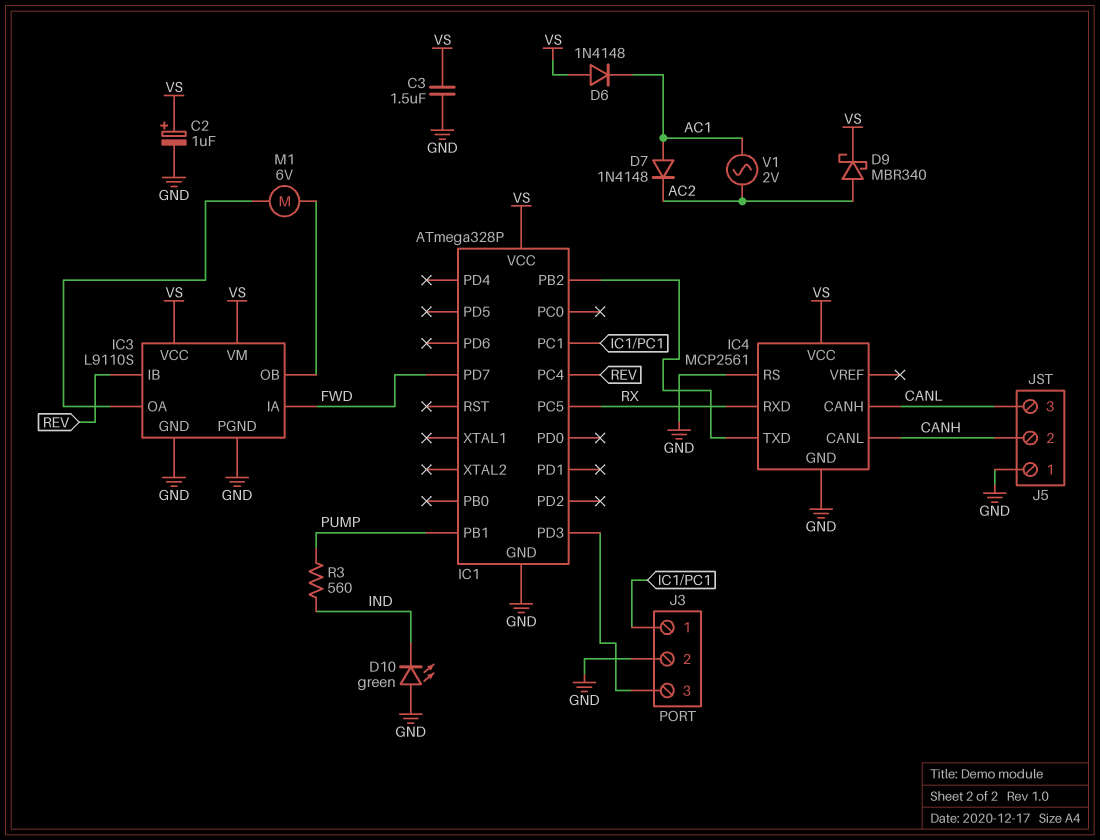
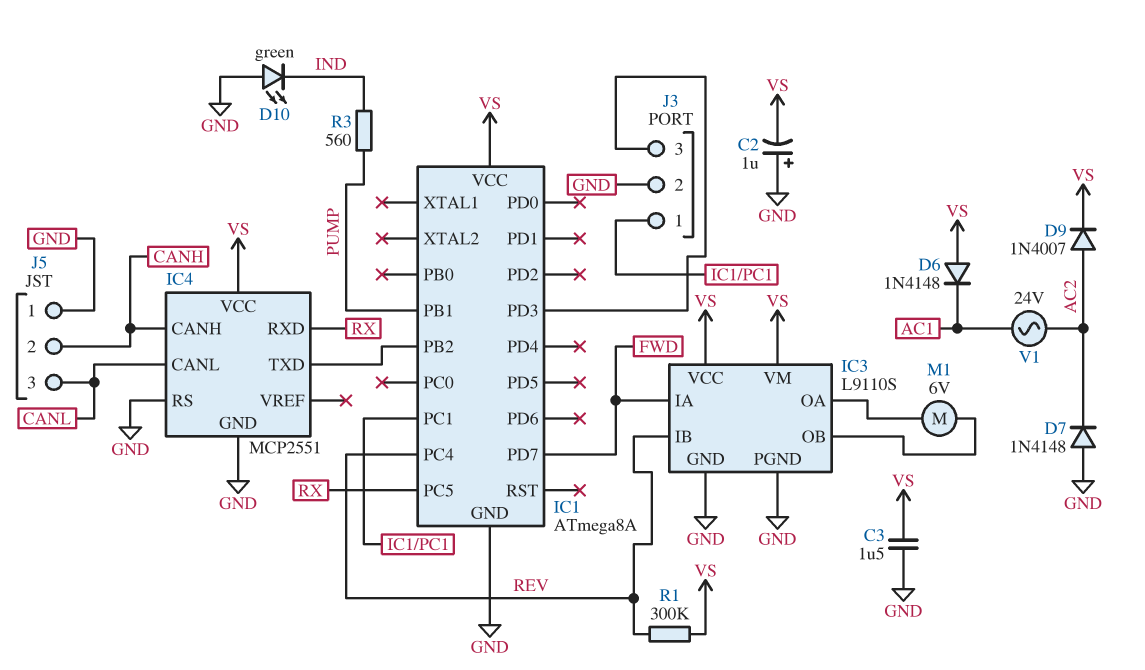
C2: 1uF (plus VS, minus GND) -> 1uF (plus GND, minus VS)
D7: diode 1N4148 (A AC1, K AC2) -> diode 1N4148 (A GND, K AC2)
D9: schottky MBR340 (A AC2, K VS) -> diode 1N4007 (A AC2, K VS)
IC1: ATmega328P -> ATmega8A
IC4: MCP2561 -> MCP2551
IC4 pin CANH: CANL -> CANH
IC4 pin CANL: CANH -> CANL
R1: none -> 300k (REV, VS)
V1: AC 2V (AC1, AC2) -> AC 24V (AC1, AC2)

